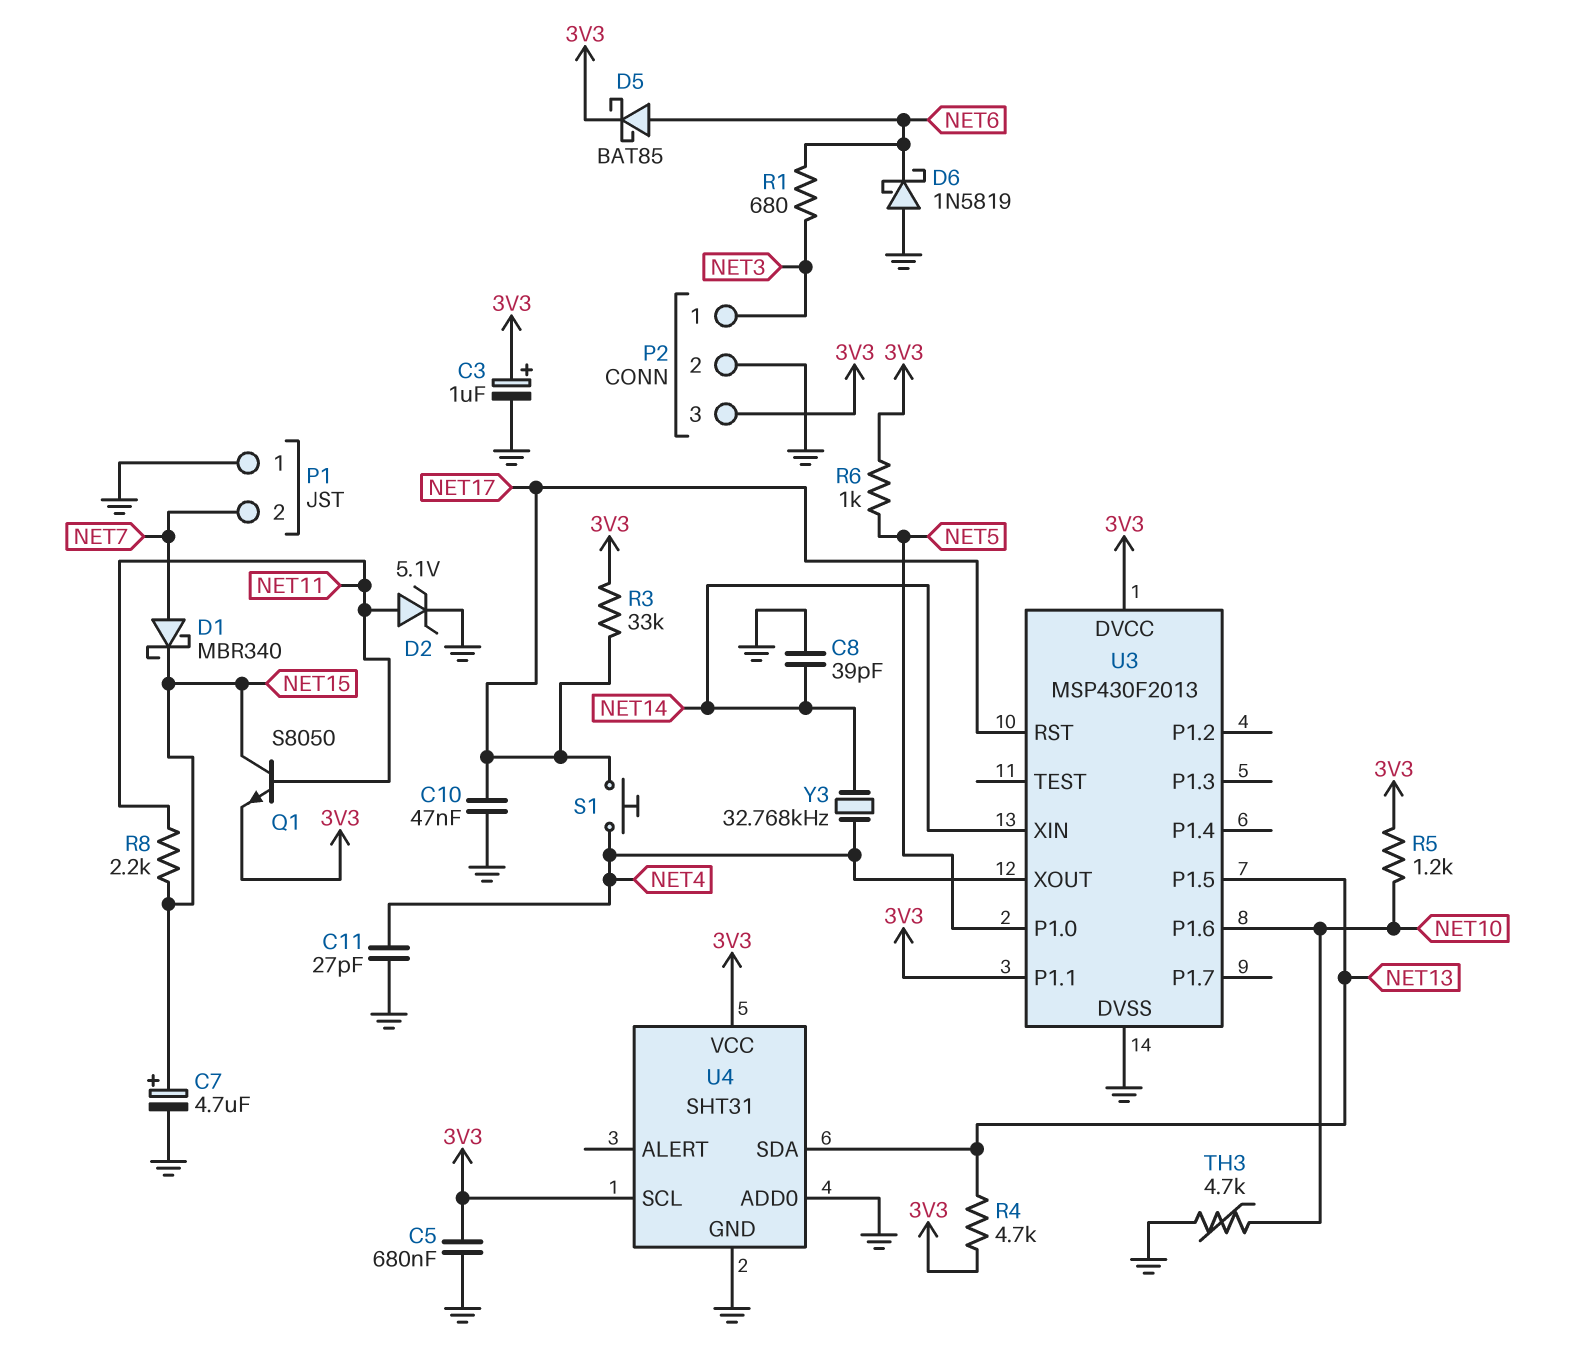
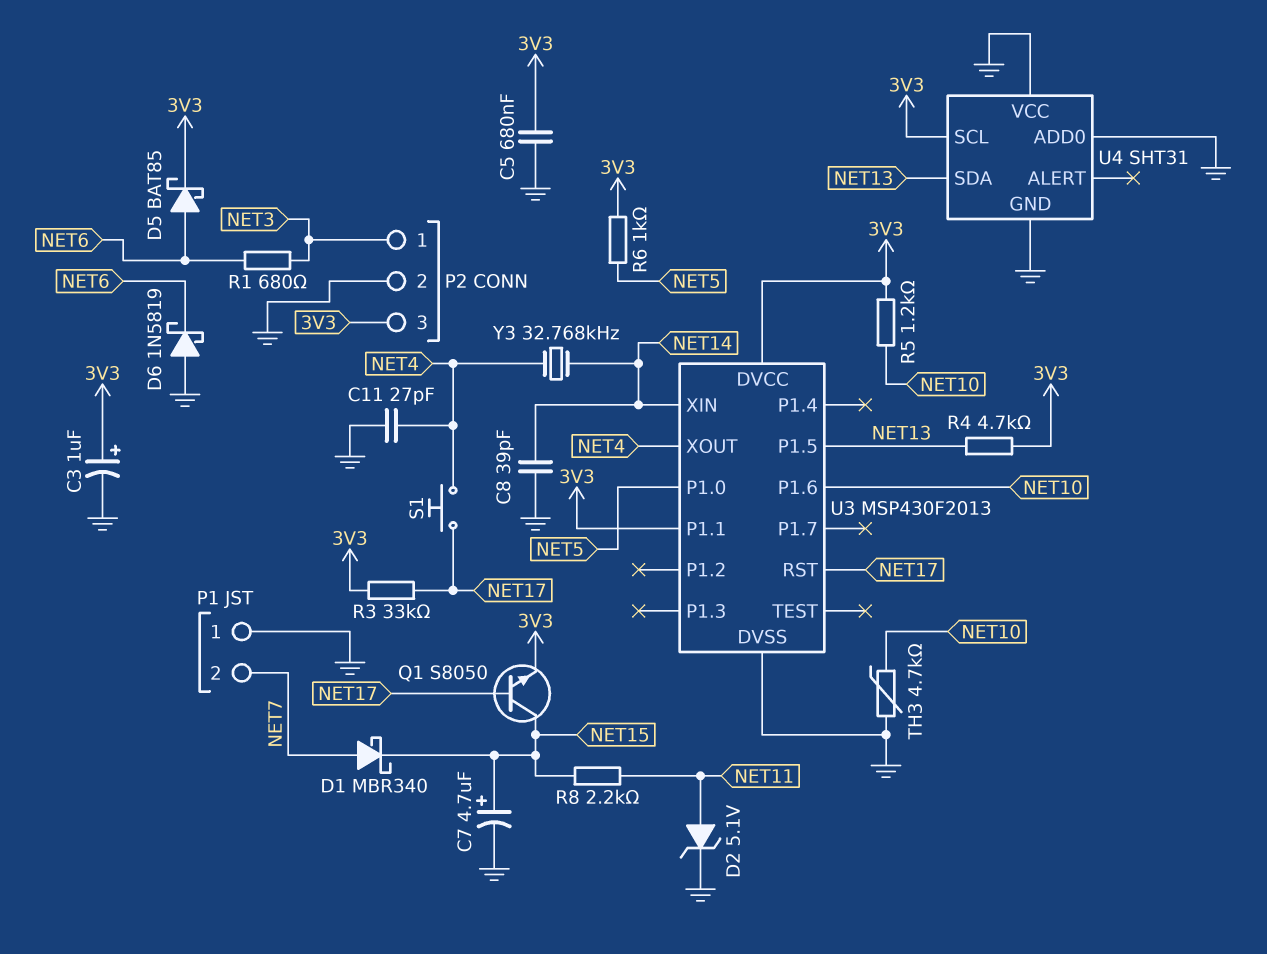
C10: 47nF (GND, NET17) -> none
Q1: NPN S8050 (B NET11, C NET15, E 3V3) -> NPN S8050 (B NET17, C NET15, E 3V3)
U4 pin VCC: 3V3 -> GND

